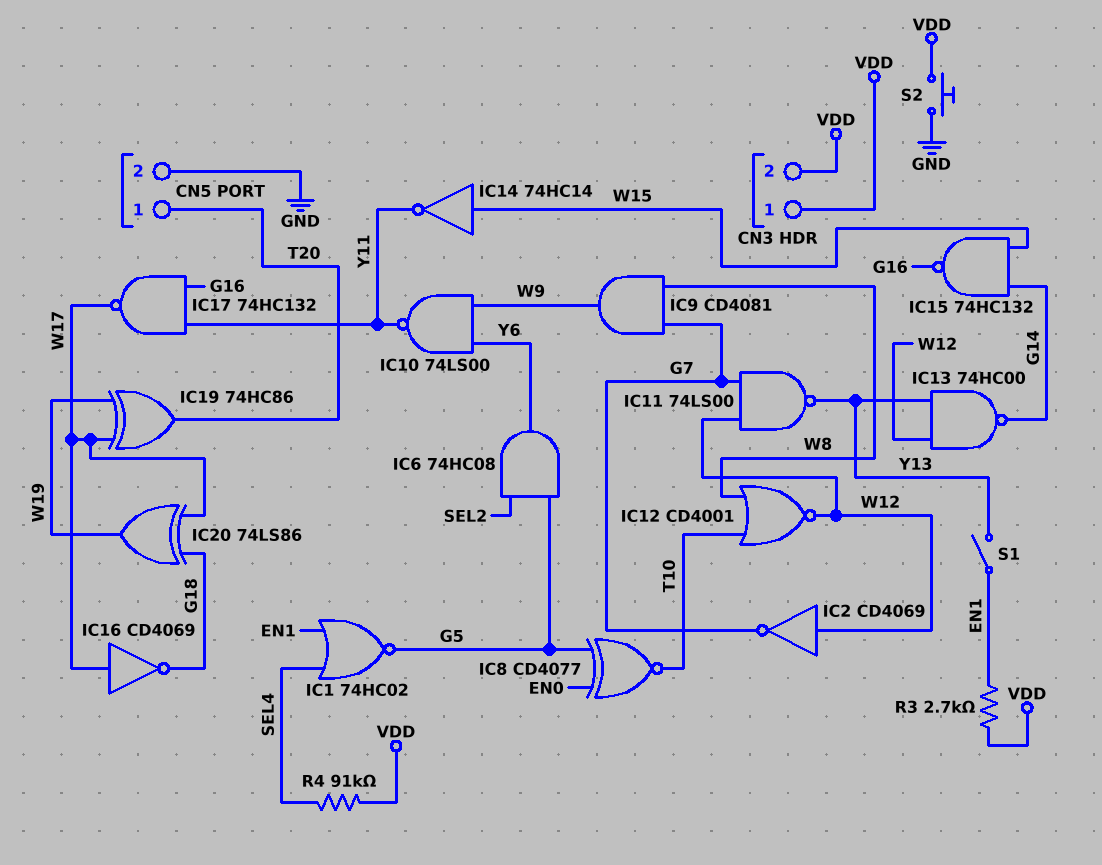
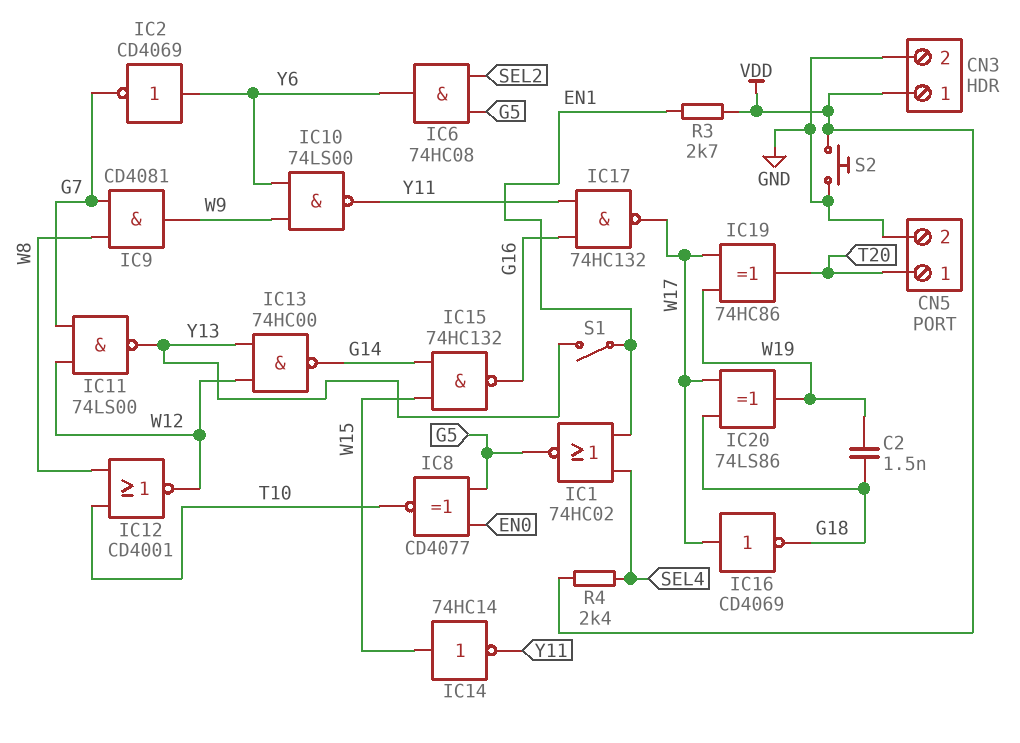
C2: none -> 1.5nF (G18, W19)
CN3 pin 2: VDD -> GND
IC2: NOT CD4069 (in W12, out G7) -> NOT CD4069 (in Y6, out G7)
R4: 91k (SEL4, VDD) -> 2.4k (SEL4, VDD)

